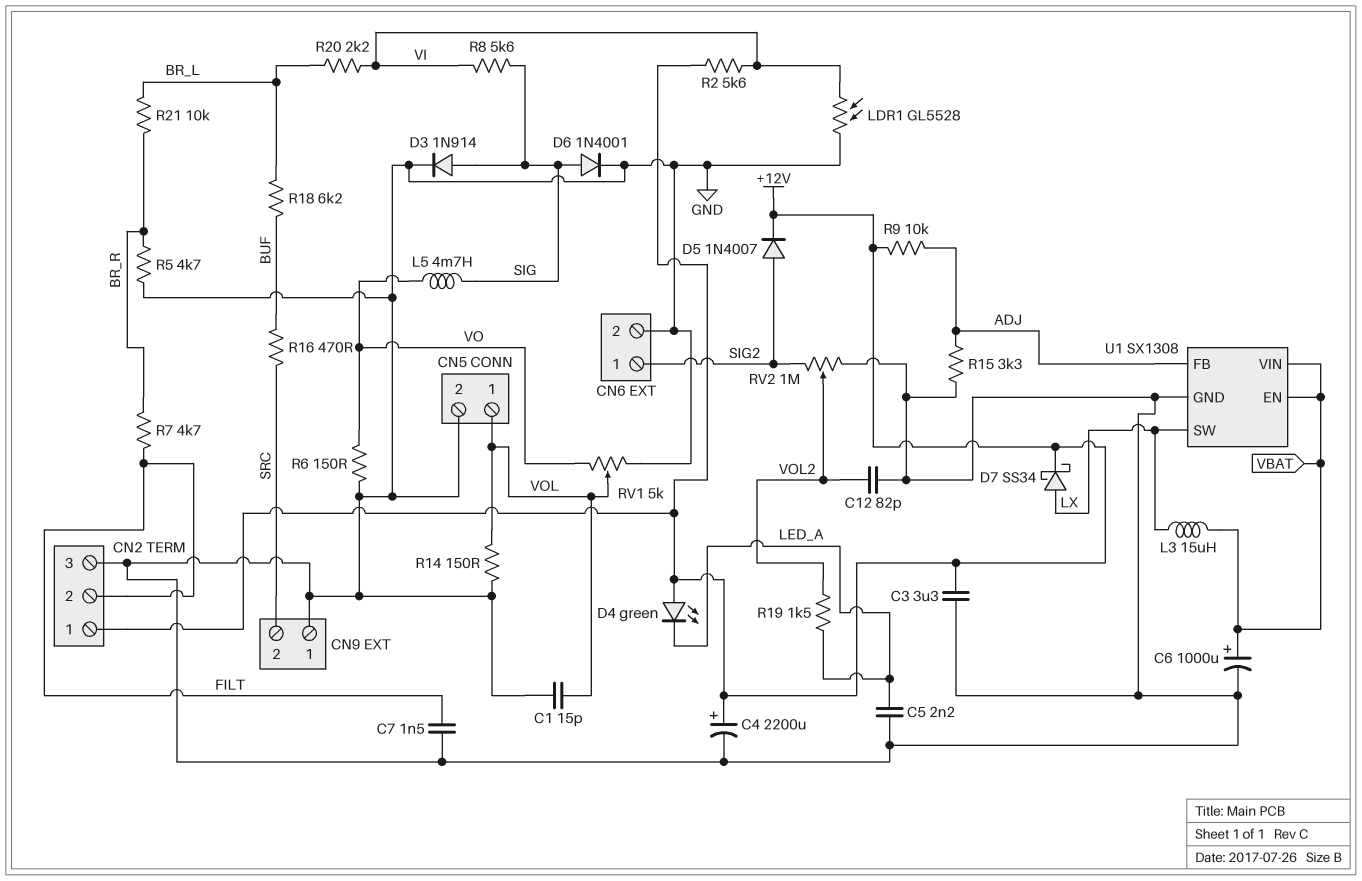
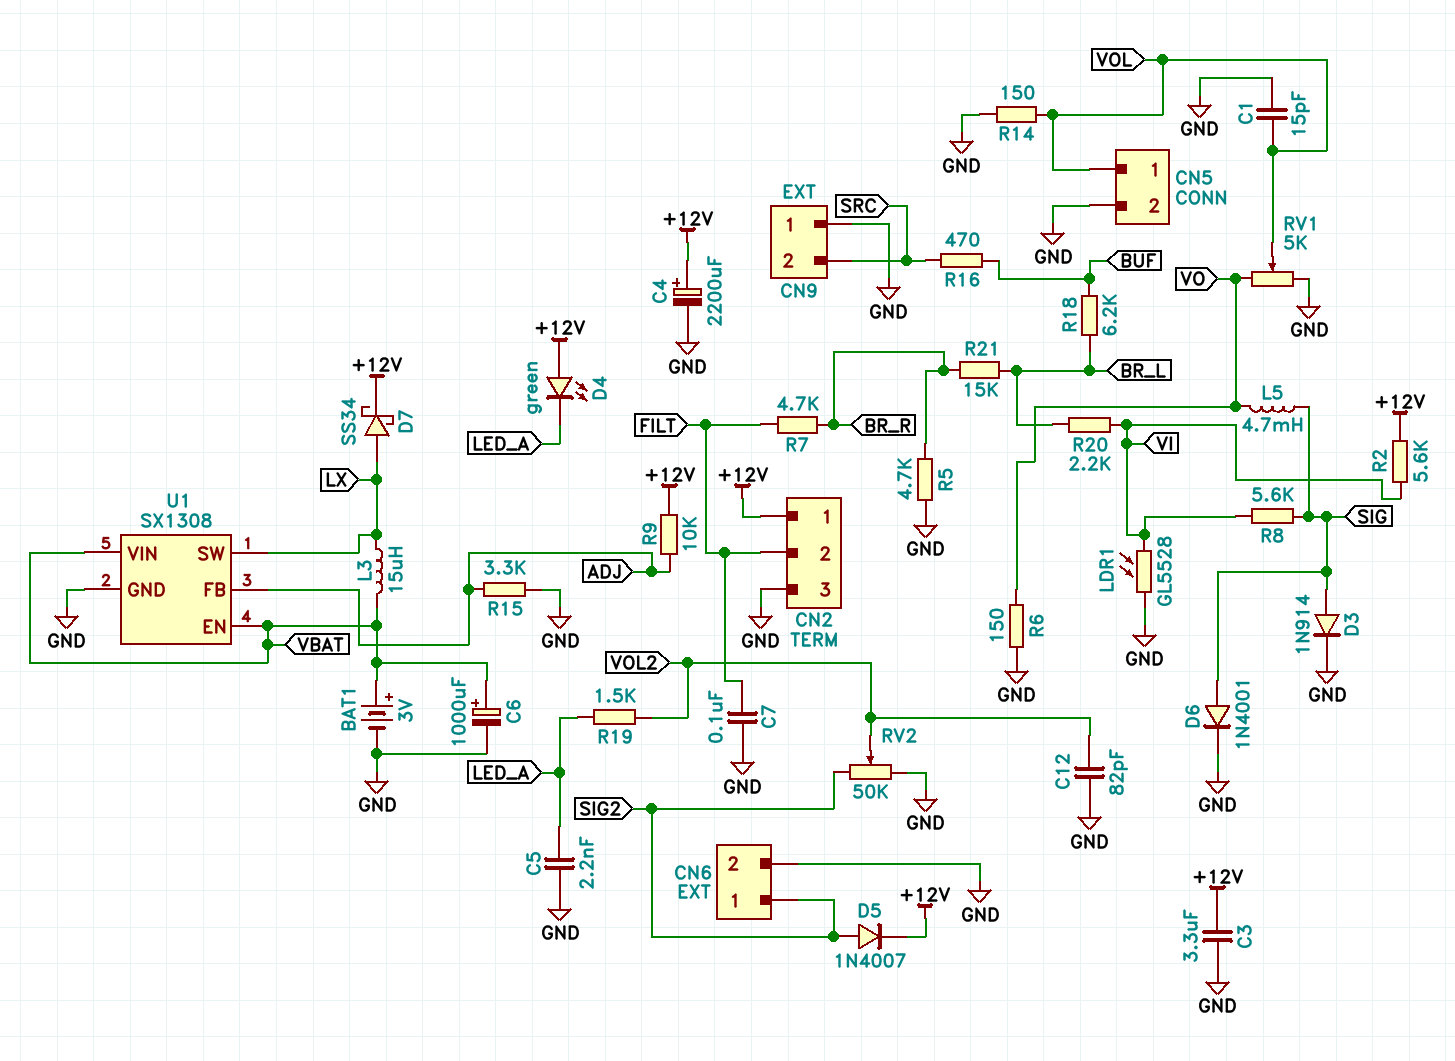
BAT1: none -> 3V (plus VBAT, minus GND)
C7: 1.5nF (FILT, GND) -> 100nF (FILT, GND)
R21: 10k (BR_L, BR_R) -> 15k (BR_L, BR_R)
RV2: 1M (GND, SIG2, wiper VOL2) -> 50k (GND, SIG2, wiper VOL2)

